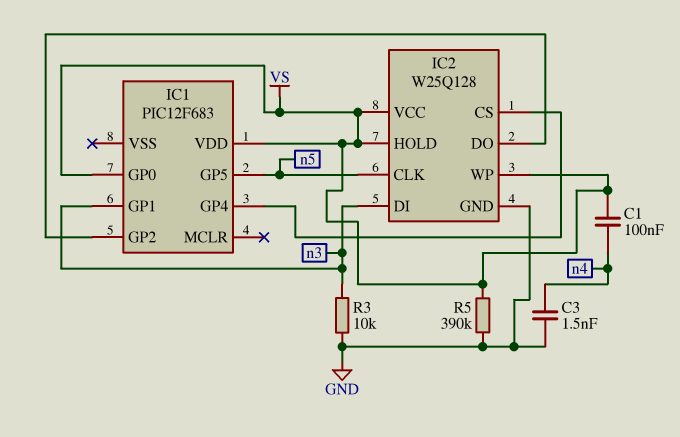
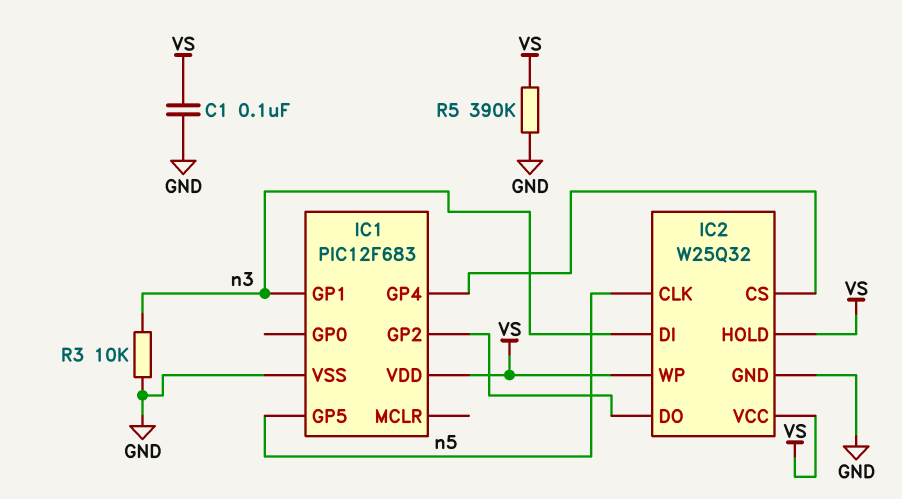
C1: 100nF (VS, n4) -> 100nF (GND, VS)
C3: 1.5nF (GND, n4) -> none
IC1 pin GP0: VS -> none
IC1 pin VSS: none -> GND
IC2: W25Q128 -> W25Q32

